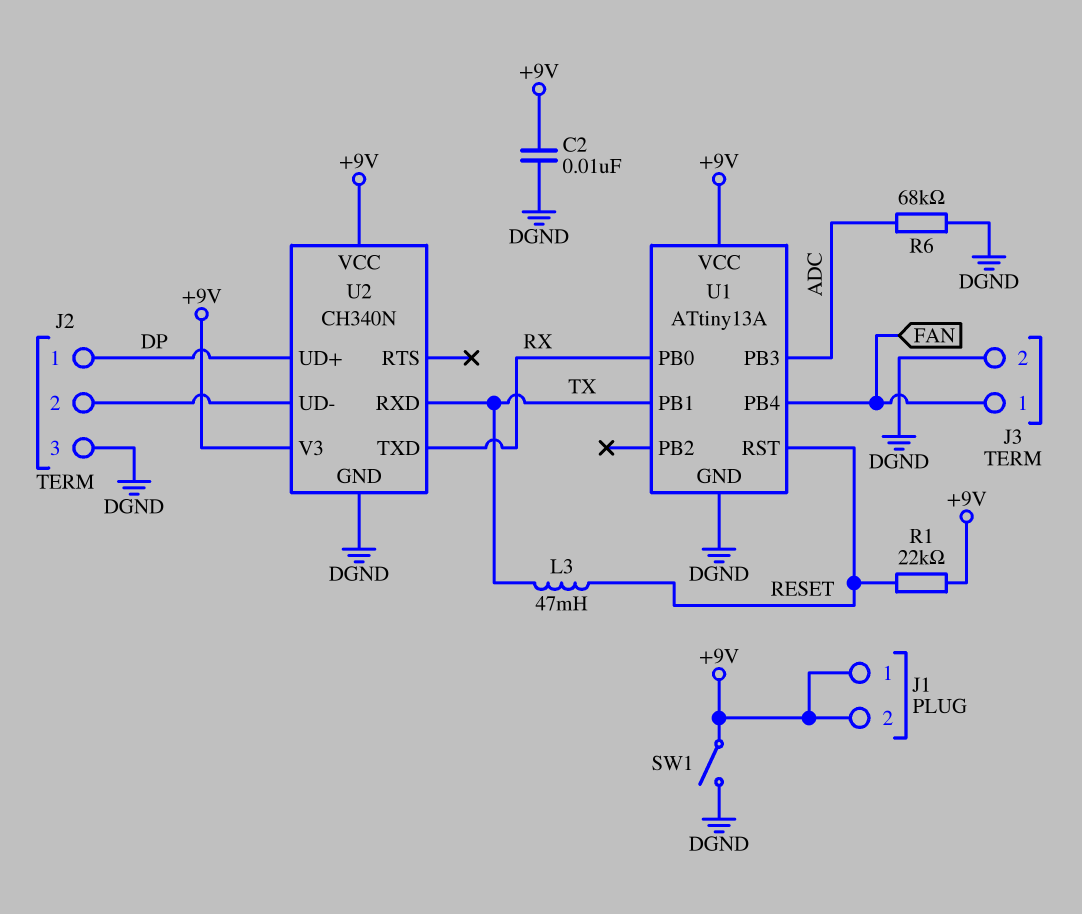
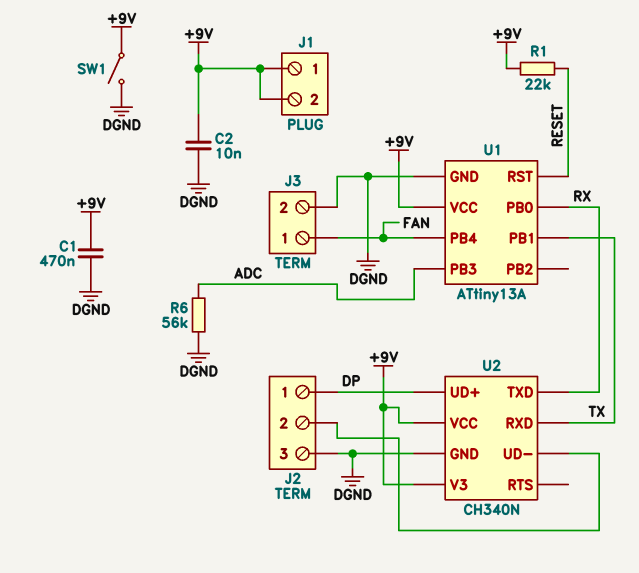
C1: none -> 470nF (+9V, DGND)
L3: 47mH (RESET, TX) -> none
R6: 68k (ADC, DGND) -> 56k (ADC, DGND)

